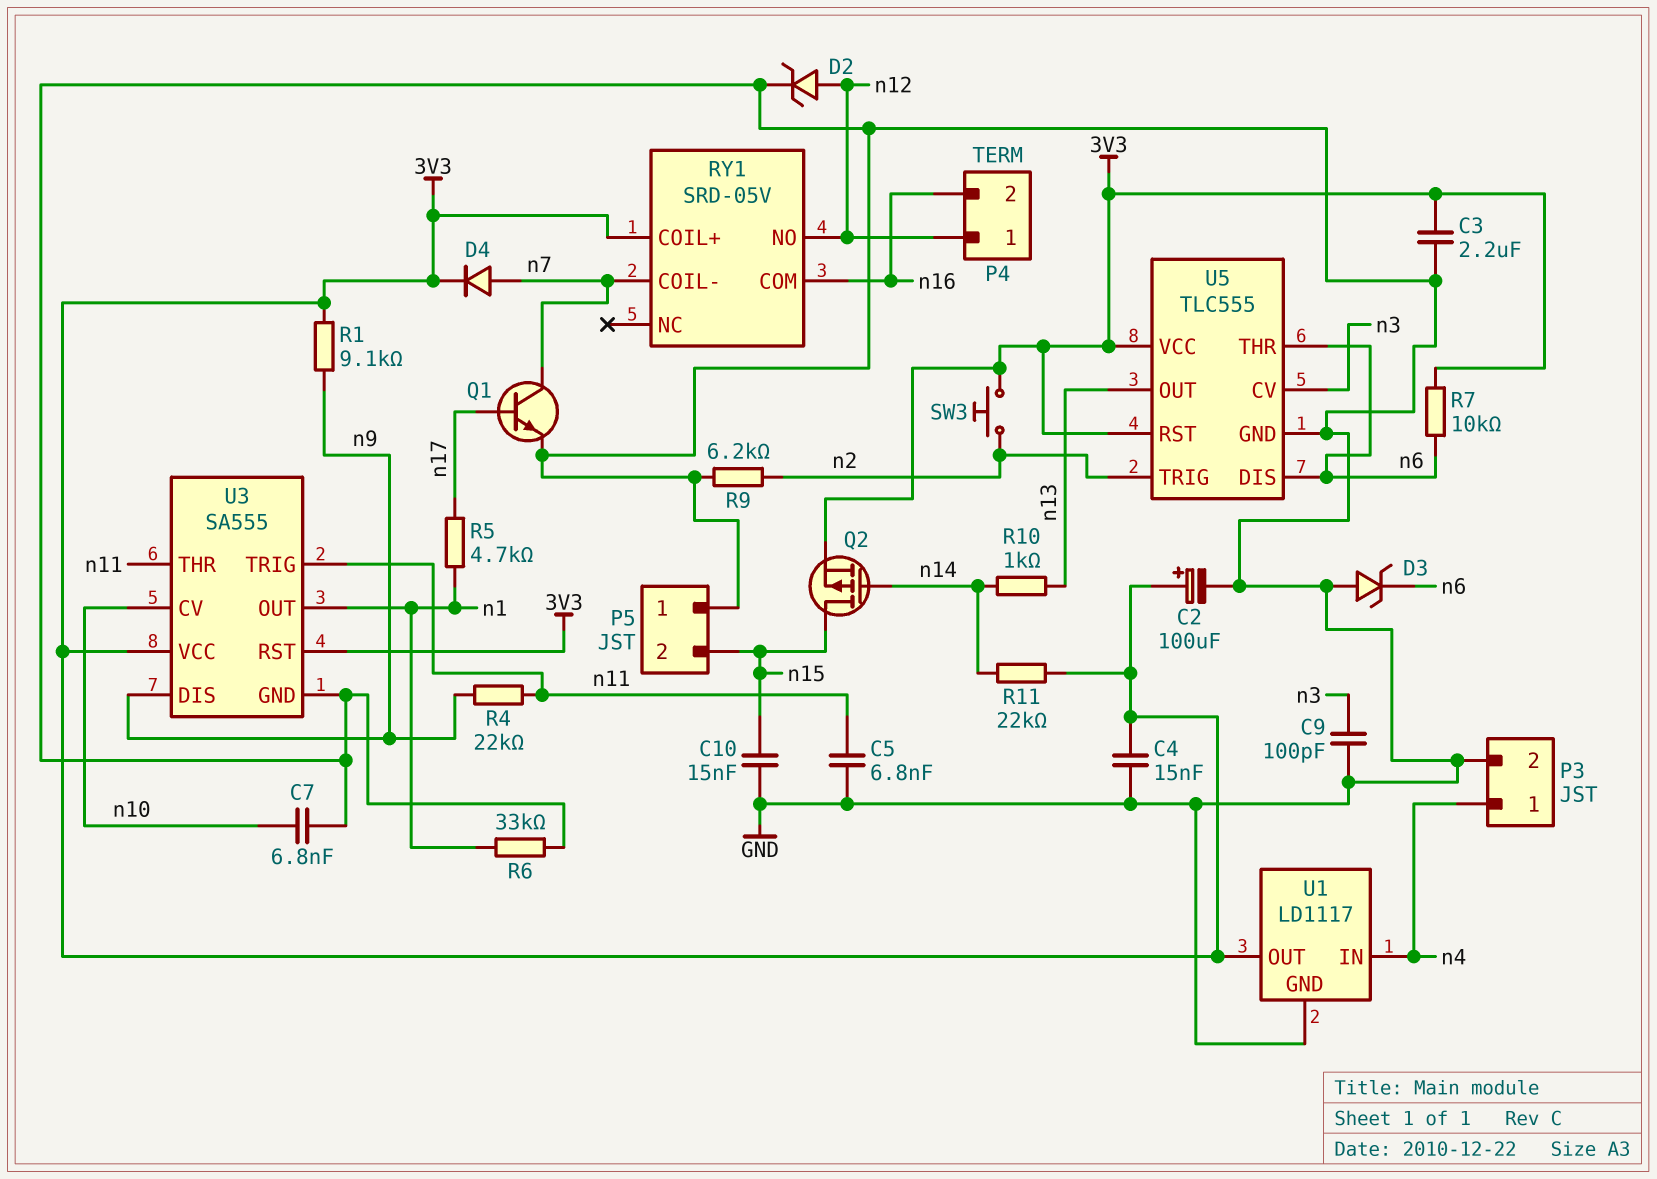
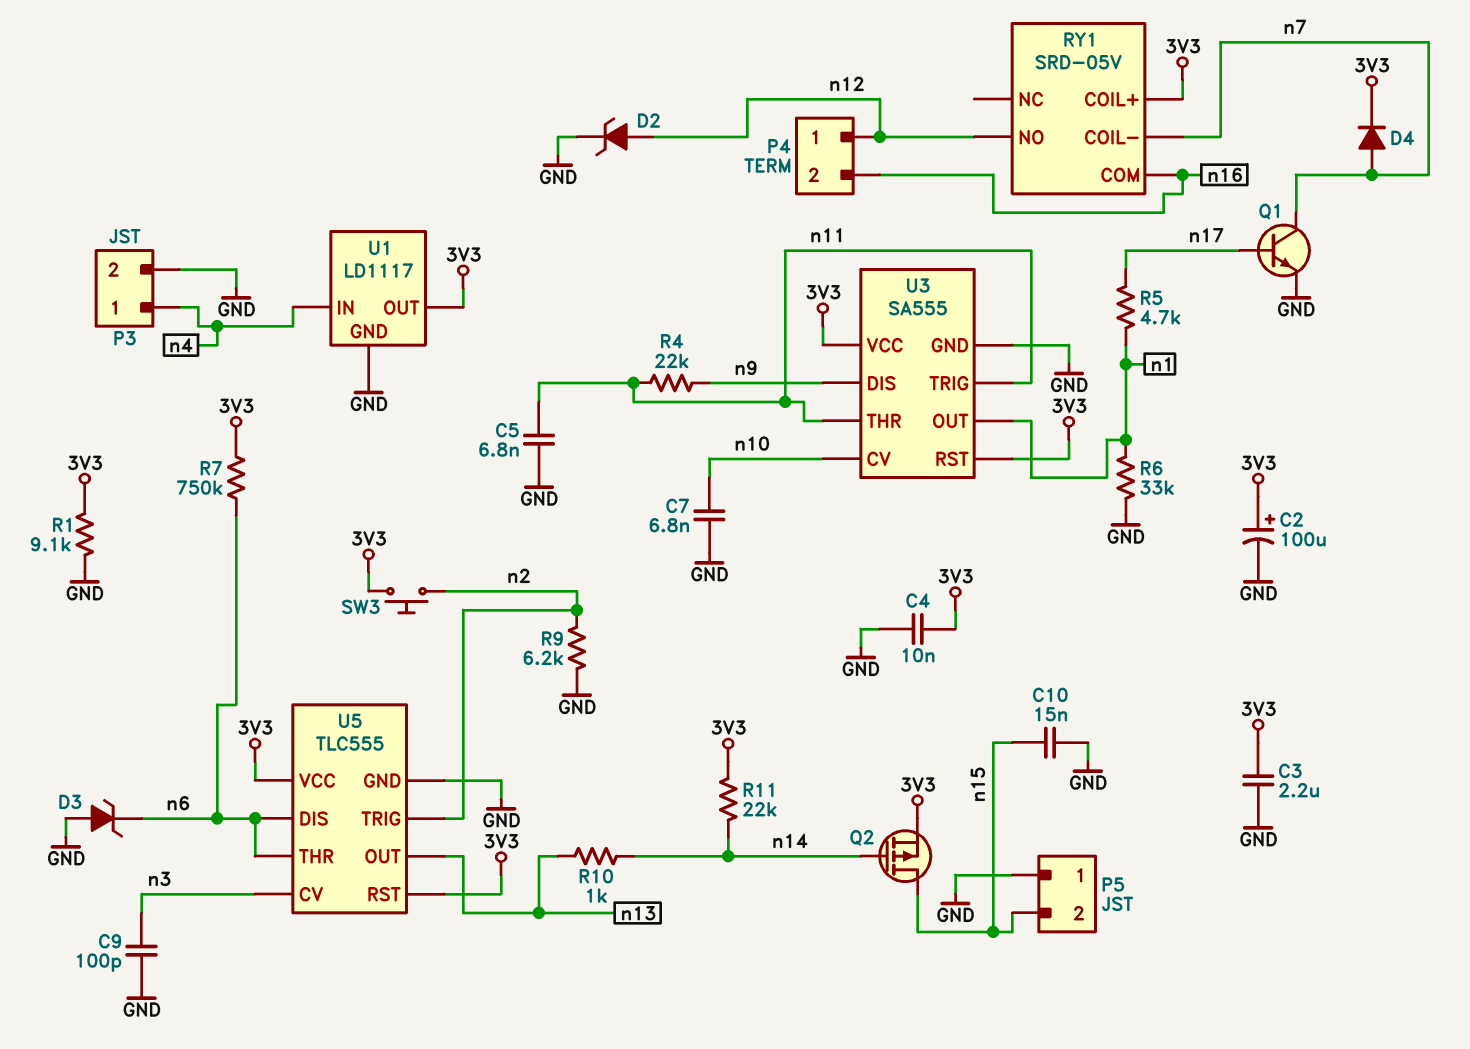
C4: 15nF (3V3, GND) -> 10nF (3V3, GND)
R1: 9.1k (3V3, n9) -> 9.1k (3V3, GND)
R7: 10k (3V3, n6) -> 750k (3V3, n6)

